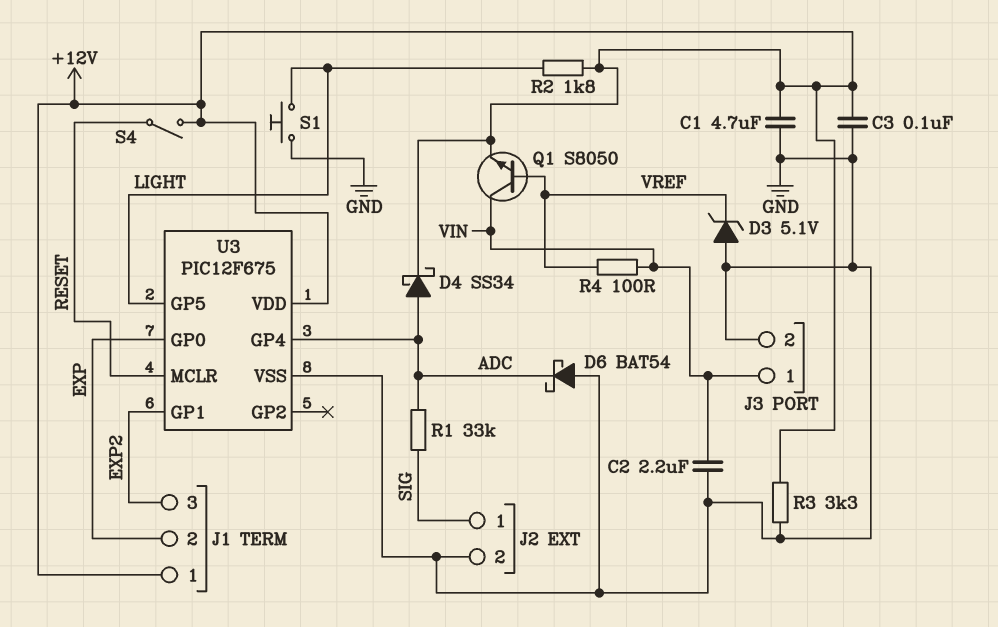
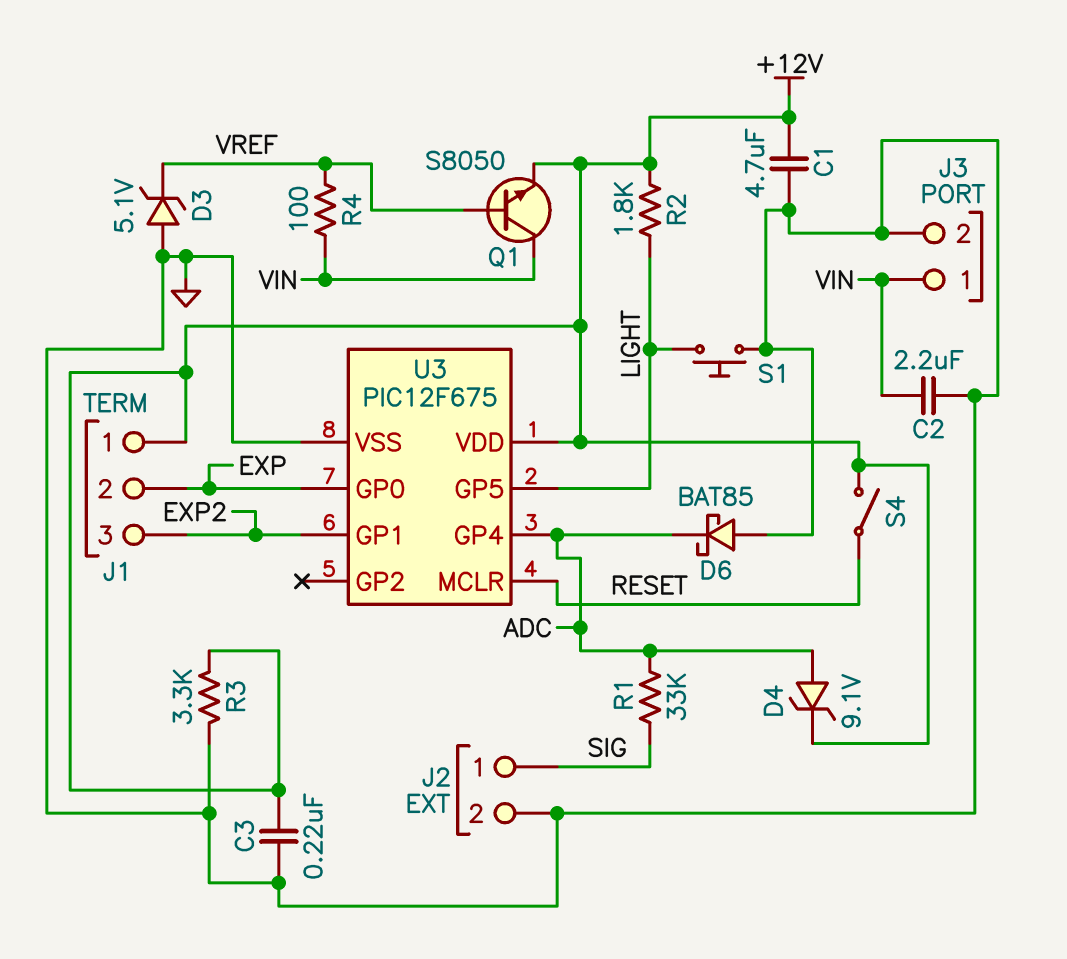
C3: 100nF (+12V, GND) -> 220nF (+12V, GND)
D4: schottky SS34 (A ADC, K +12V) -> zener 9.1V (A ADC, K +12V)
D6: schottky BAT54 (A GND, K ADC) -> schottky BAT85 (A GND, K ADC)

